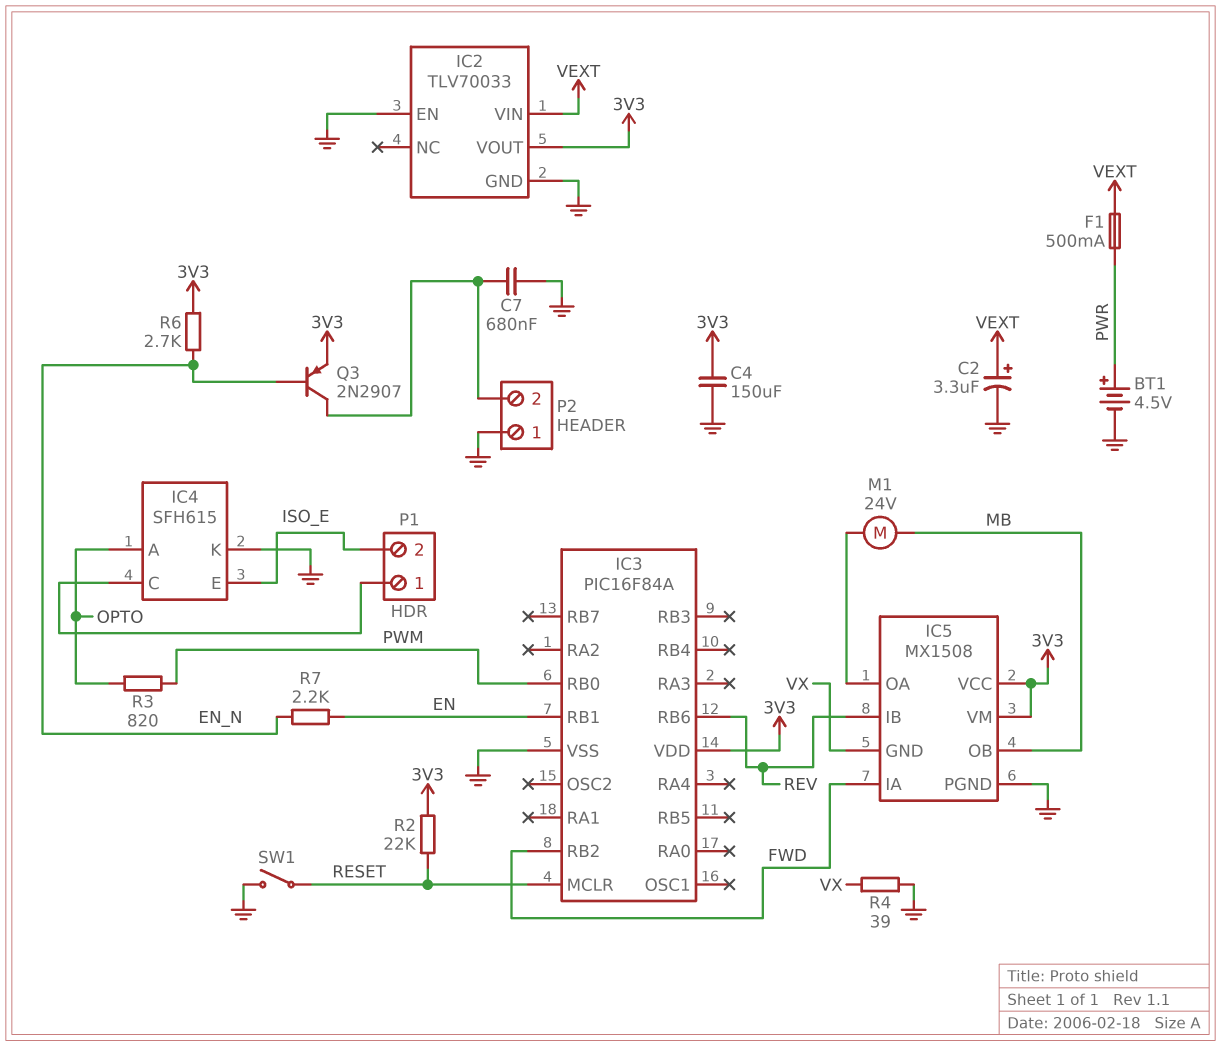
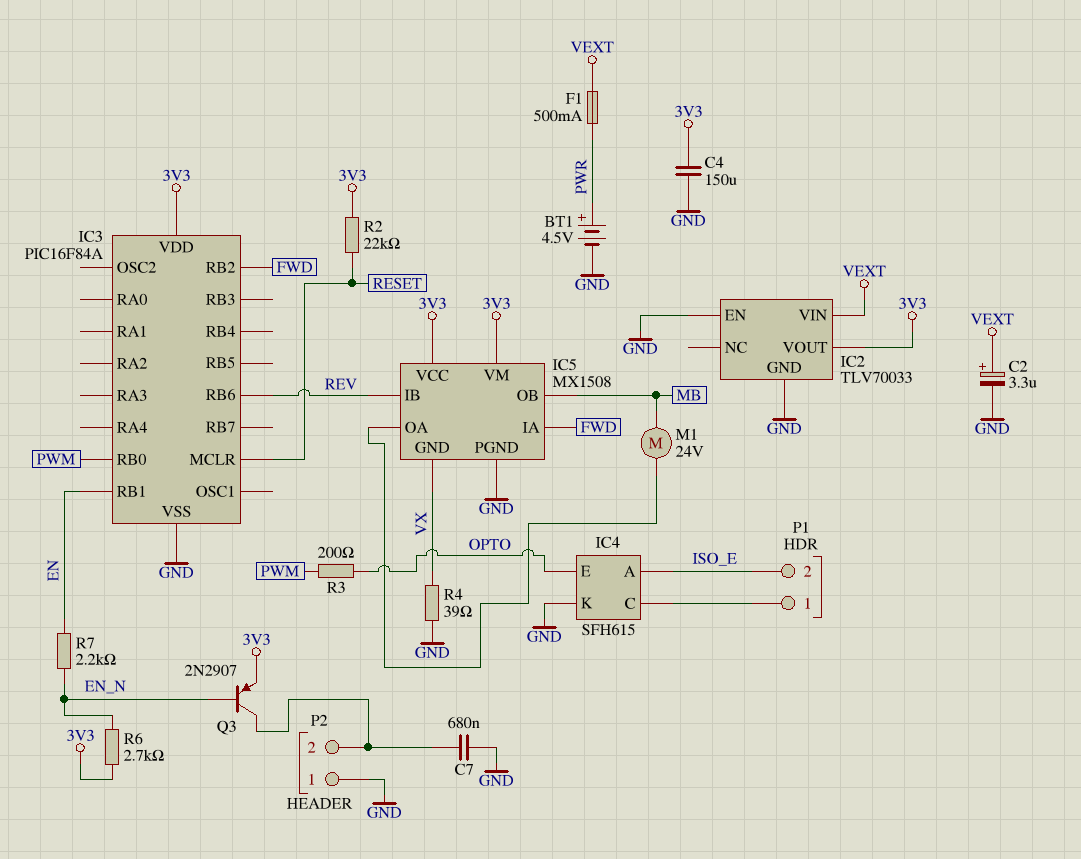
IC4 pin A: OPTO -> ISO_E
IC4 pin E: ISO_E -> OPTO
R3: 820 (OPTO, PWM) -> 200 (OPTO, PWM)
SW1: switch (GND, RESET) -> none

